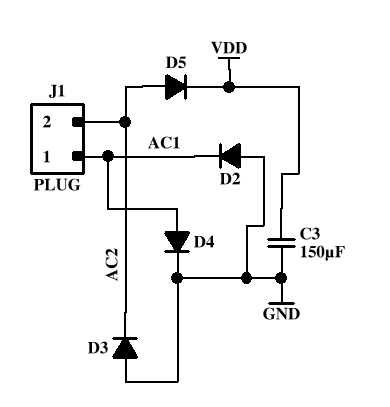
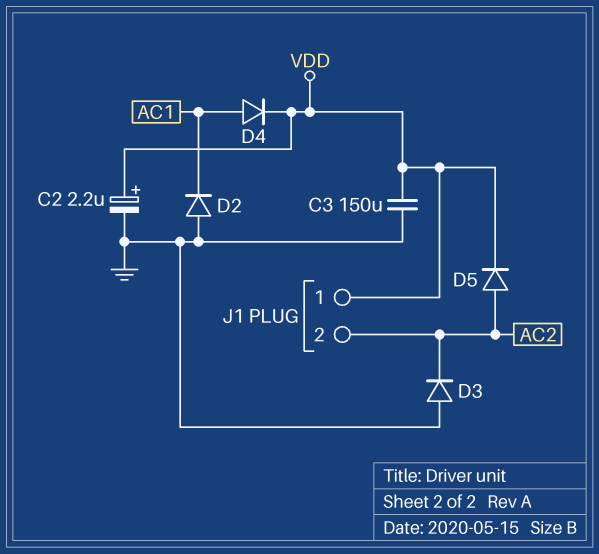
C2: none -> 2.2uF (plus VDD, minus GND)
D4: diode (A AC1, K GND) -> diode (A AC1, K VDD)
J1 pin 1: AC1 -> VDD

